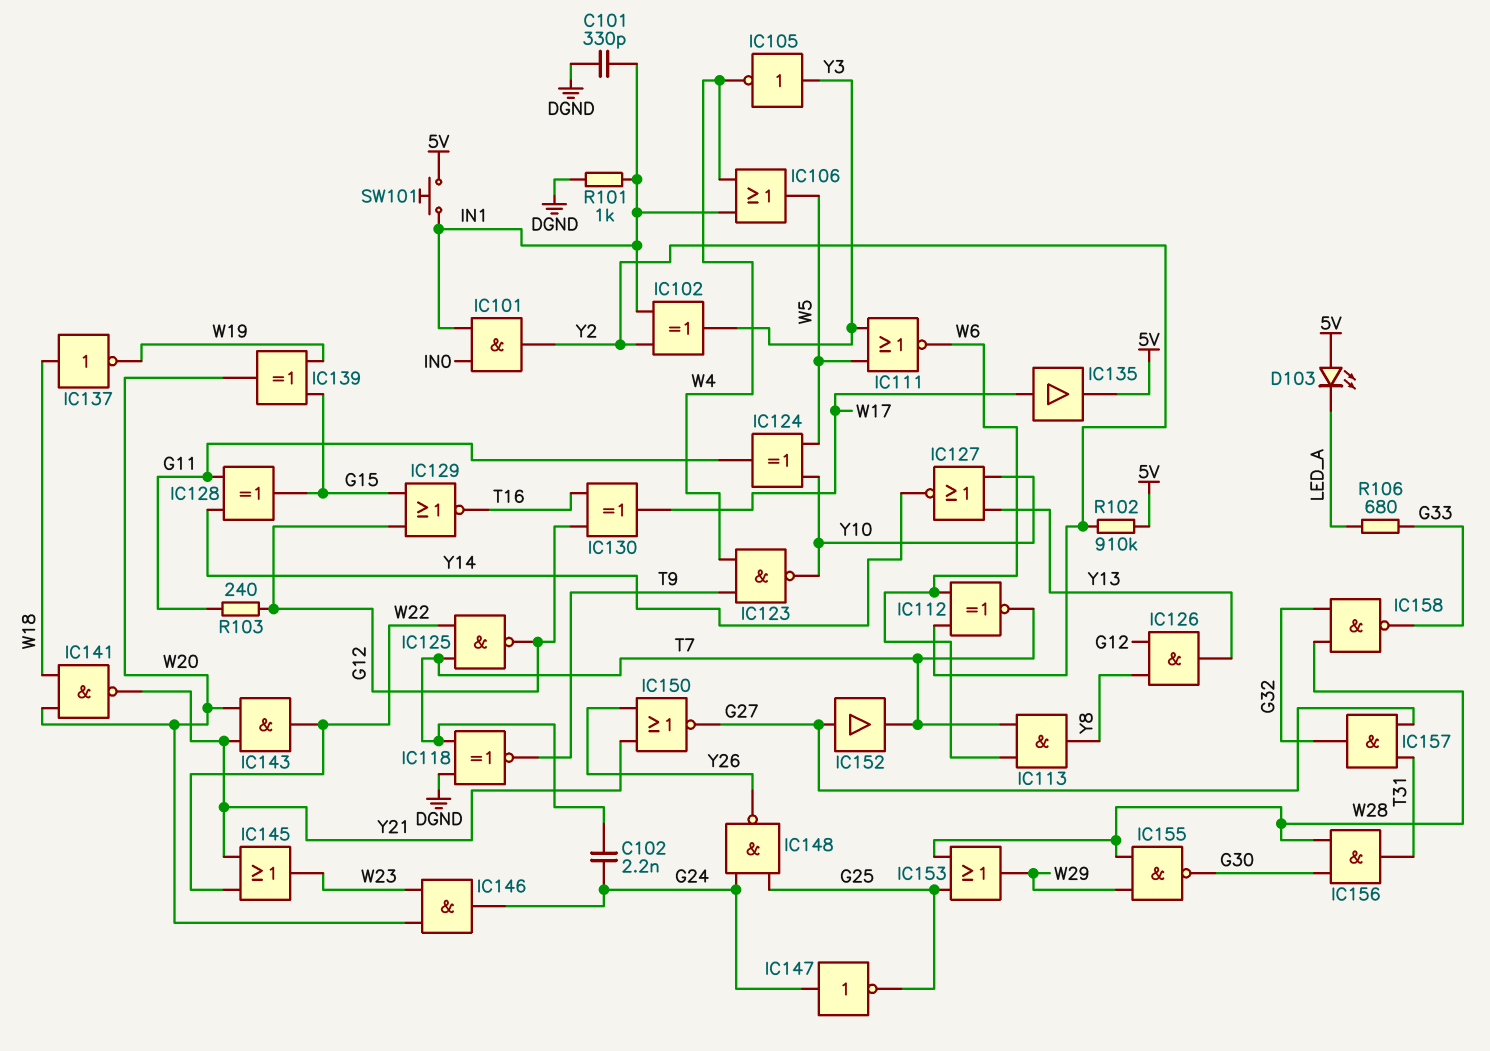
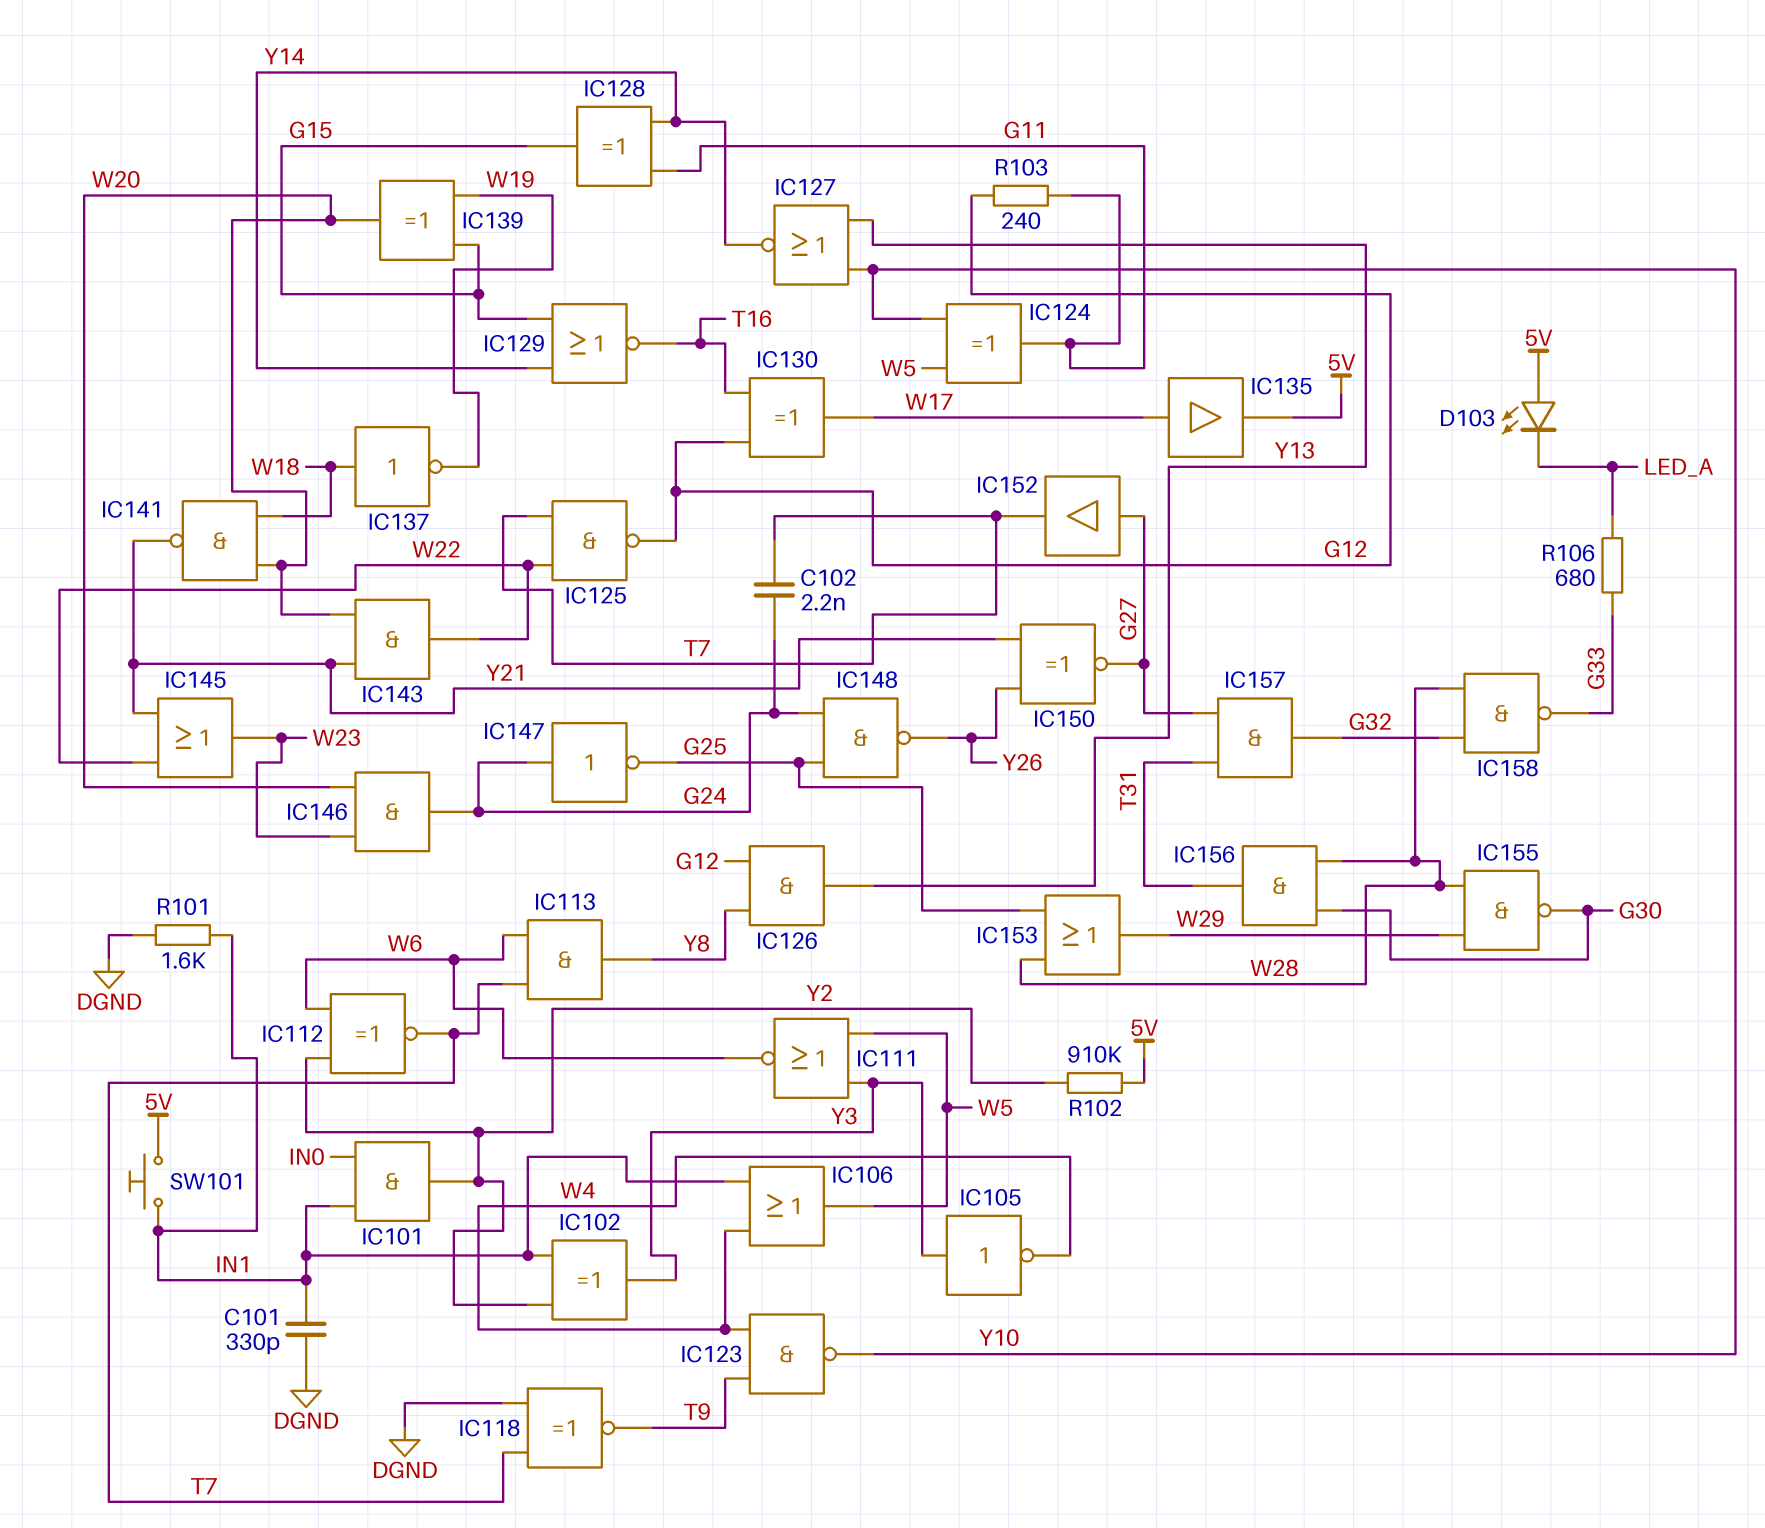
IC129: NOR (in G12, in G15, out T16) -> NOR (in G15, in Y14, out T16)
IC150: NOR (in Y21, in Y26, out G27) -> XNOR (in Y21, in Y26, out G27)
R101: 1k (DGND, IN1) -> 1.6k (DGND, IN1)

